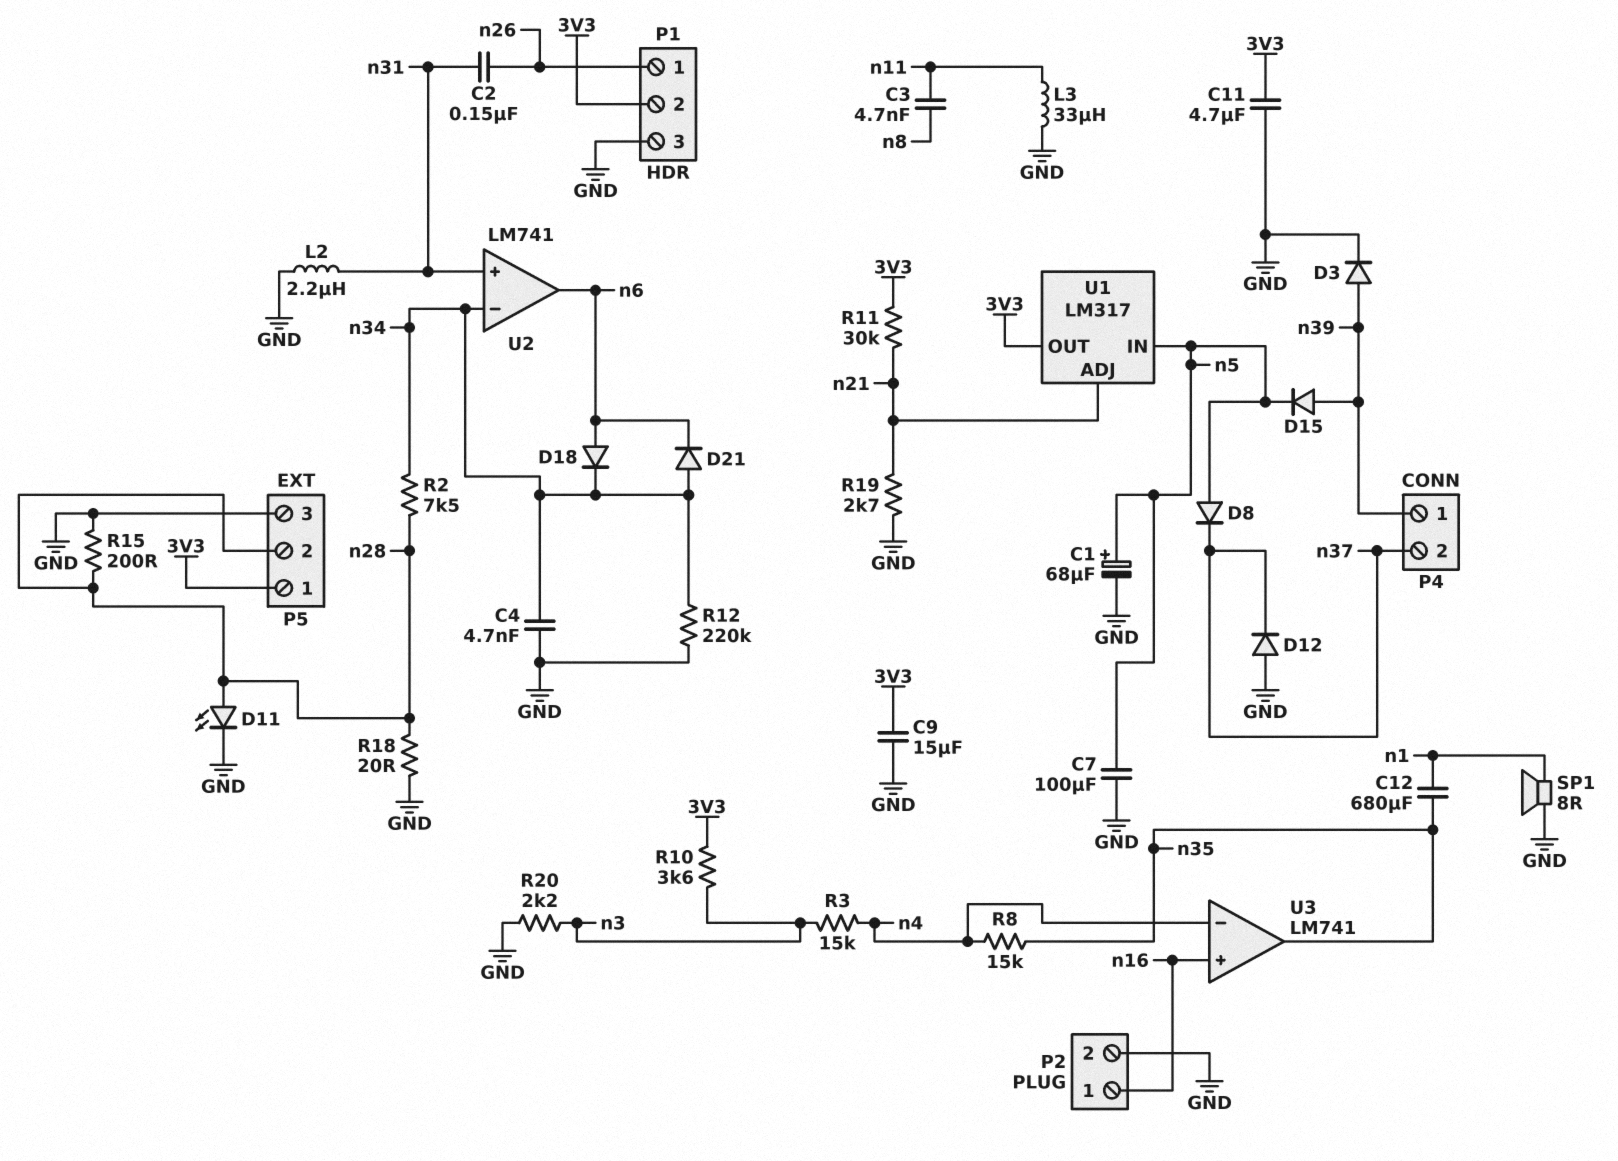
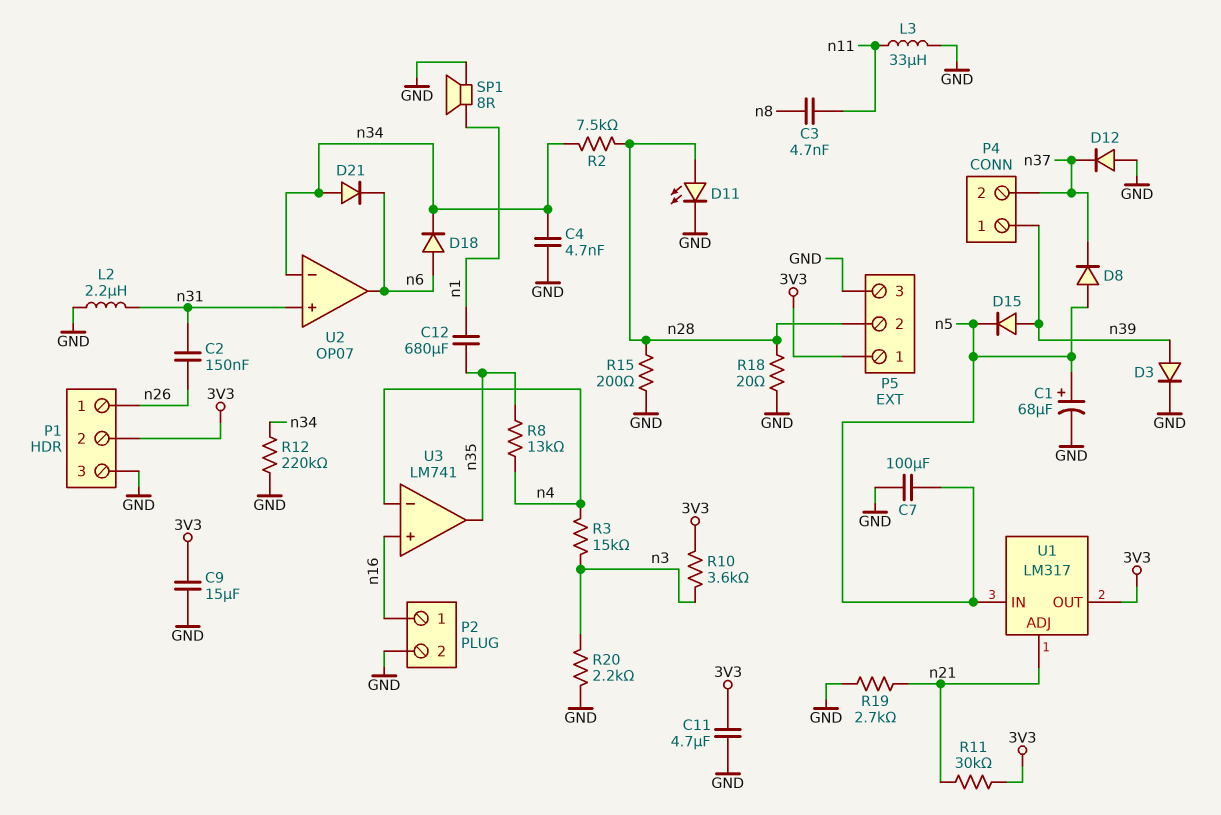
R8: 15k (n4, n35) -> 13k (n4, n35)
U2: LM741 -> OP07

